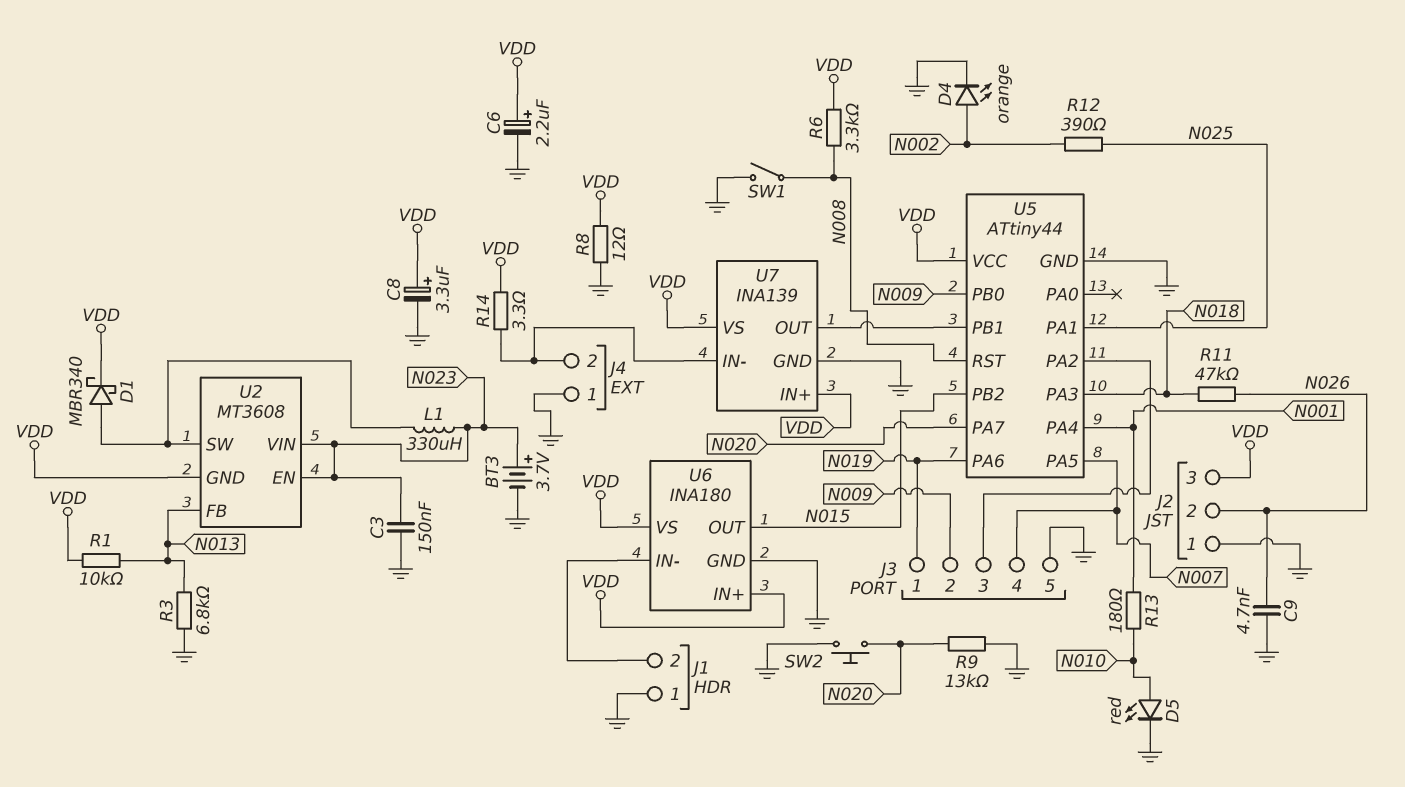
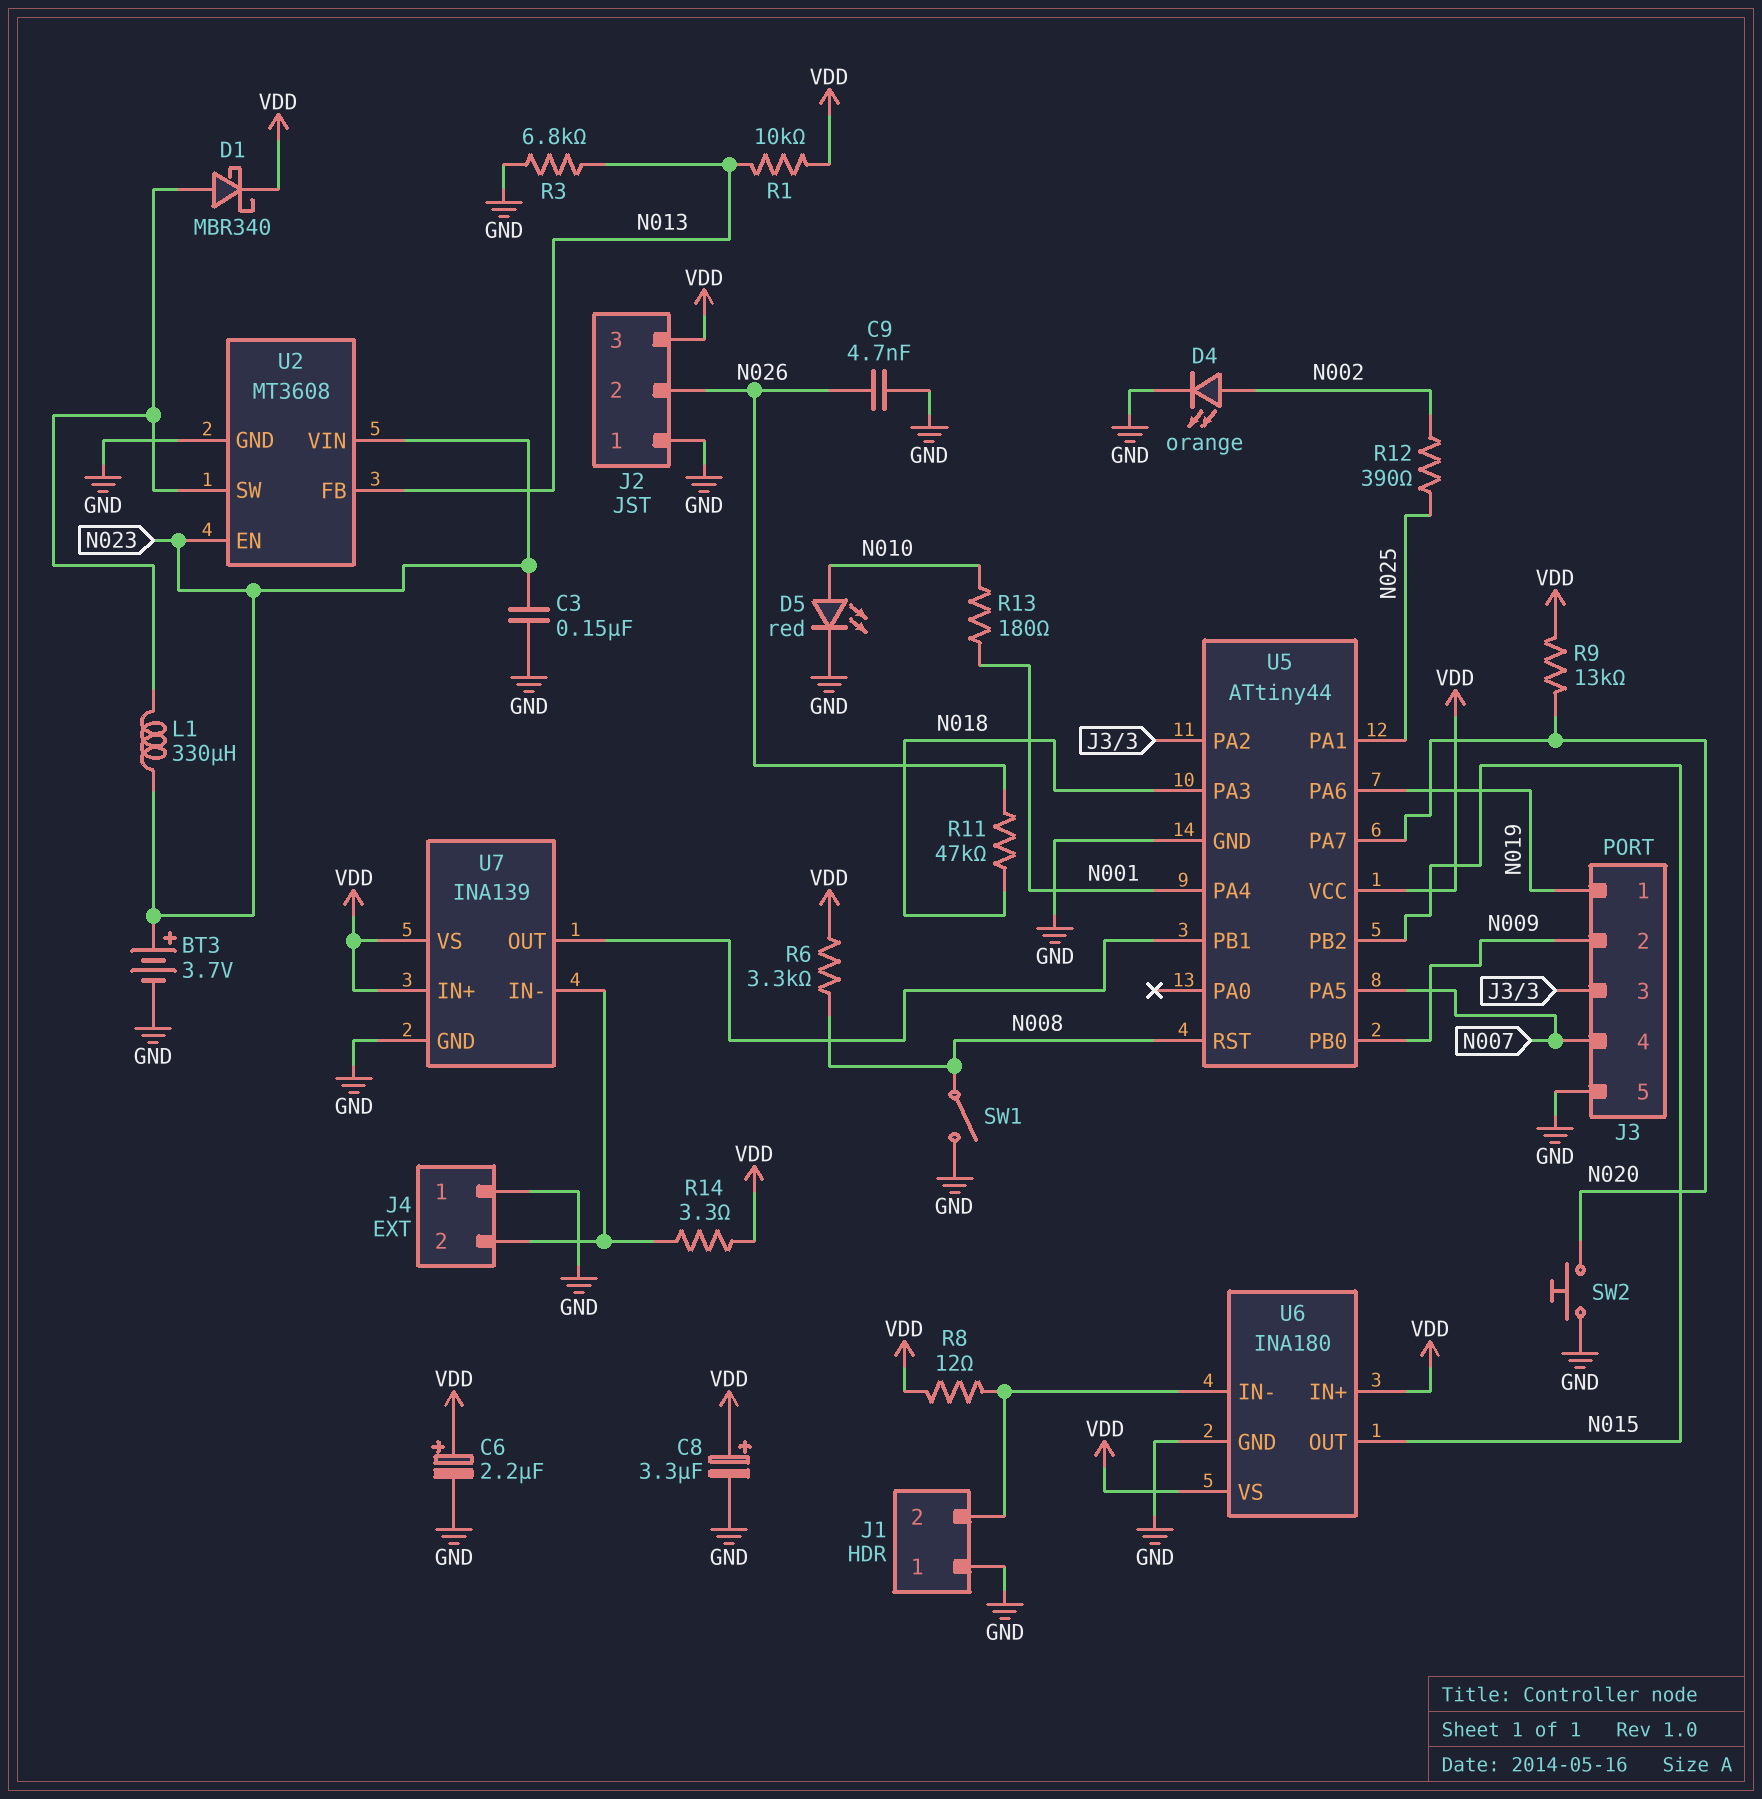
R8: 12 (GND, VDD) -> 12 (J1/2, VDD)
R9: 13k (GND, N020) -> 13k (N020, VDD)
U2 pin GND: VDD -> GND

